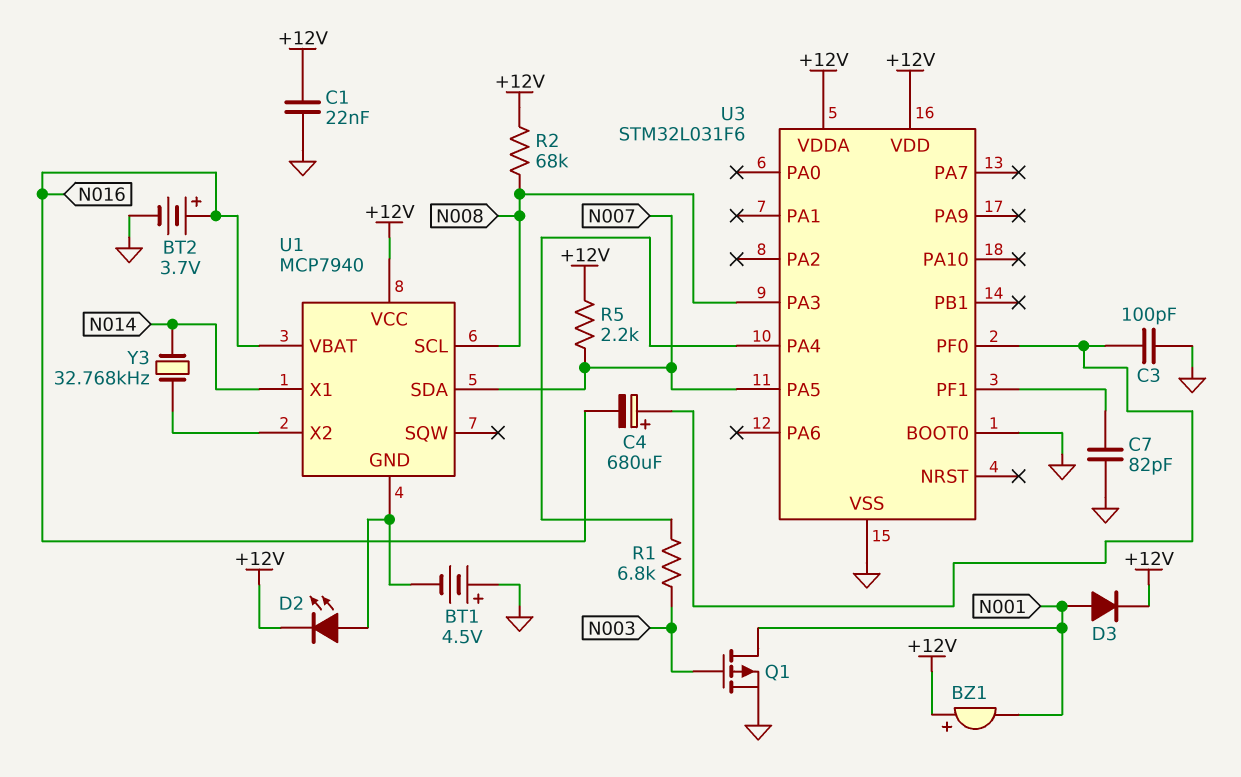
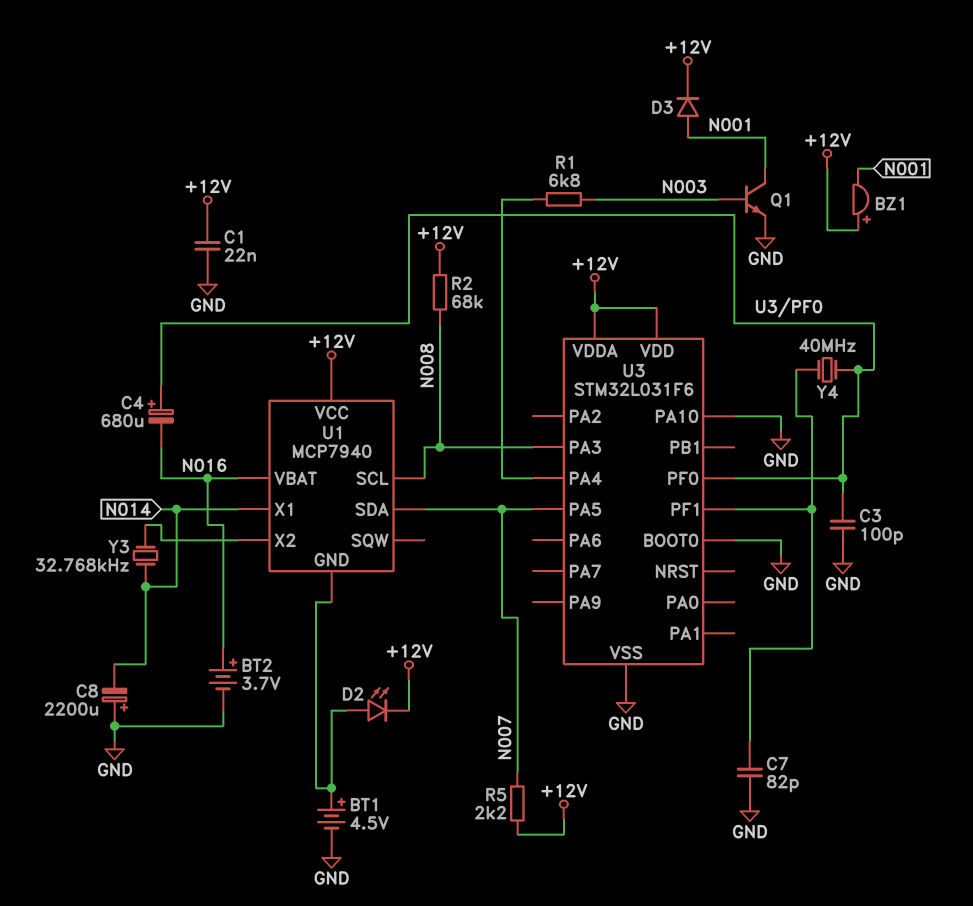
BT1: 4.5V (plus GND, minus U1/GND) -> 4.5V (plus U1/GND, minus GND)
C8: none -> 2200uF (plus GND, minus N014)
Q1: PMOS (G N003, D N001, S GND) -> NPN (B N003, C N001, E GND)
U3 pin PA10: none -> GND
Y4: none -> 40MHz (U3/PF0, U3/PF1)

